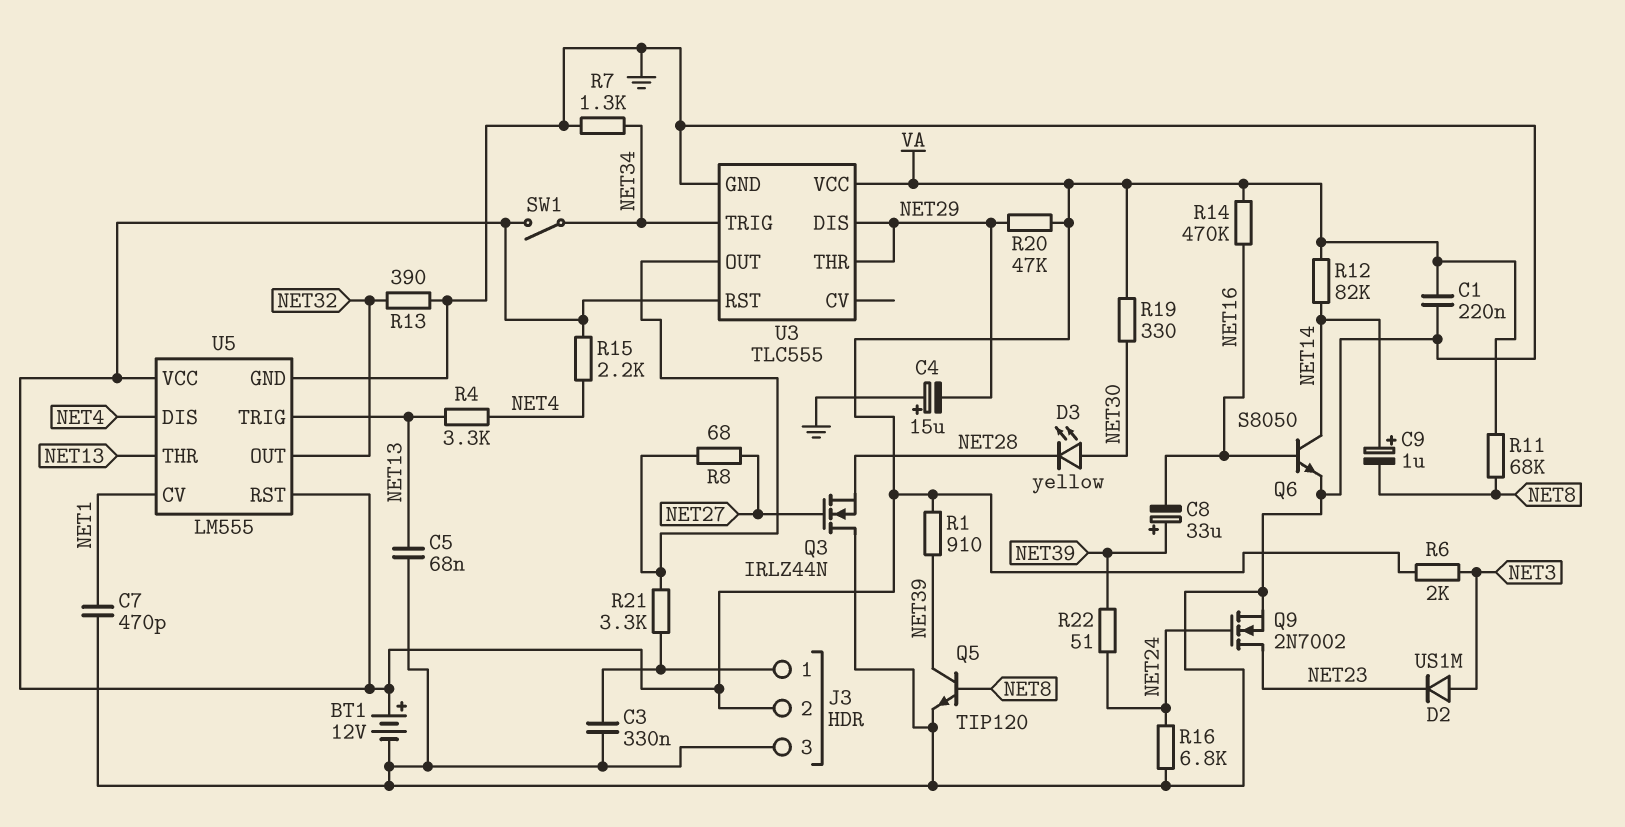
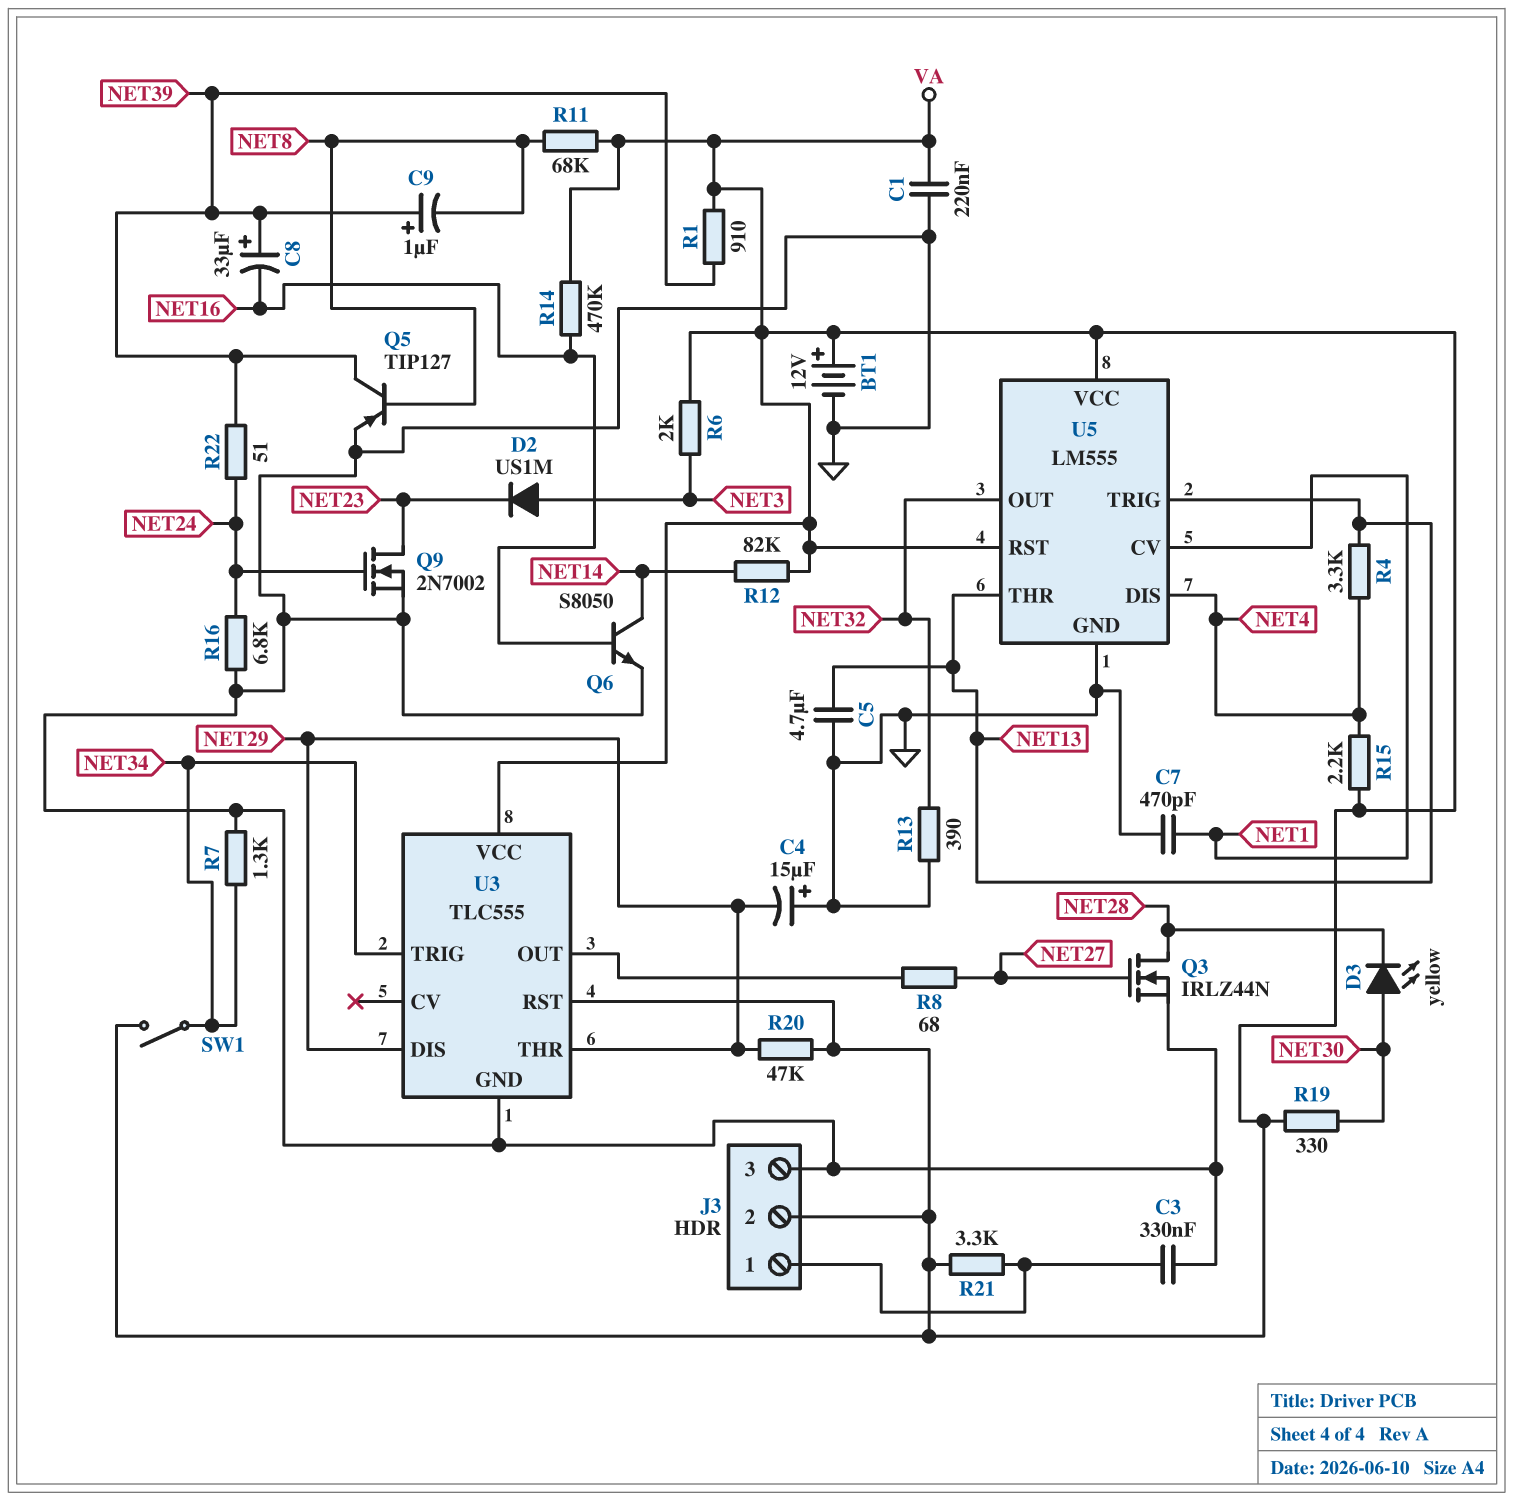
C5: 68nF (GND, NET13) -> 4.7uF (GND, NET13)
C9: 1uF (plus NET14, minus NET8) -> 1uF (plus NET39, minus NET8)
Q3: NMOS IRLZ44N (G NET27, D GND, S NET28) -> NMOS IRLZ44N (G NET27, D NET28, S GND)
Q5: NPN TIP120 (B NET8, C NET39, E GND) -> PNP TIP127 (B NET8, C NET39, E GND)
R21: 3.3k (J3/1, U3/OUT) -> 3.3k (J3/1, VA)

